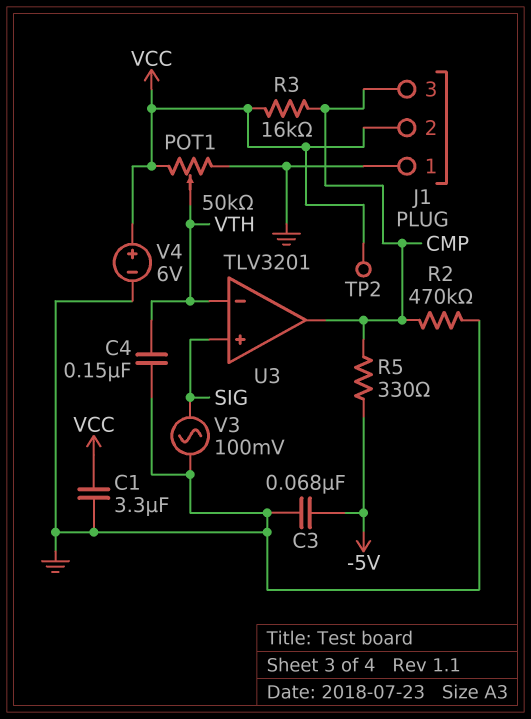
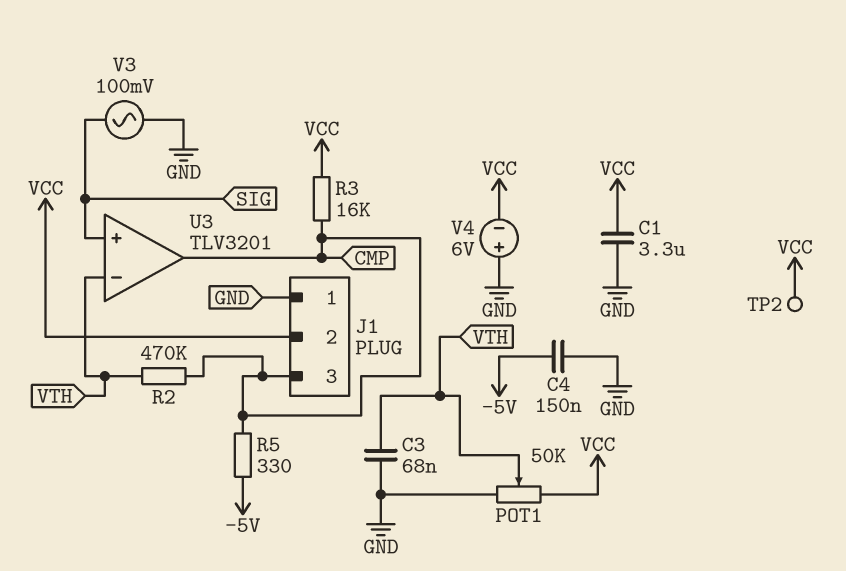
C3: 68nF (-5V, GND) -> 68nF (GND, VTH)
C4: 150nF (GND, VTH) -> 150nF (-5V, GND)
R2: 470k (CMP, GND) -> 470k (CMP, VTH)
V4: 6V (plus VCC, minus GND) -> 6V (plus GND, minus VCC)

